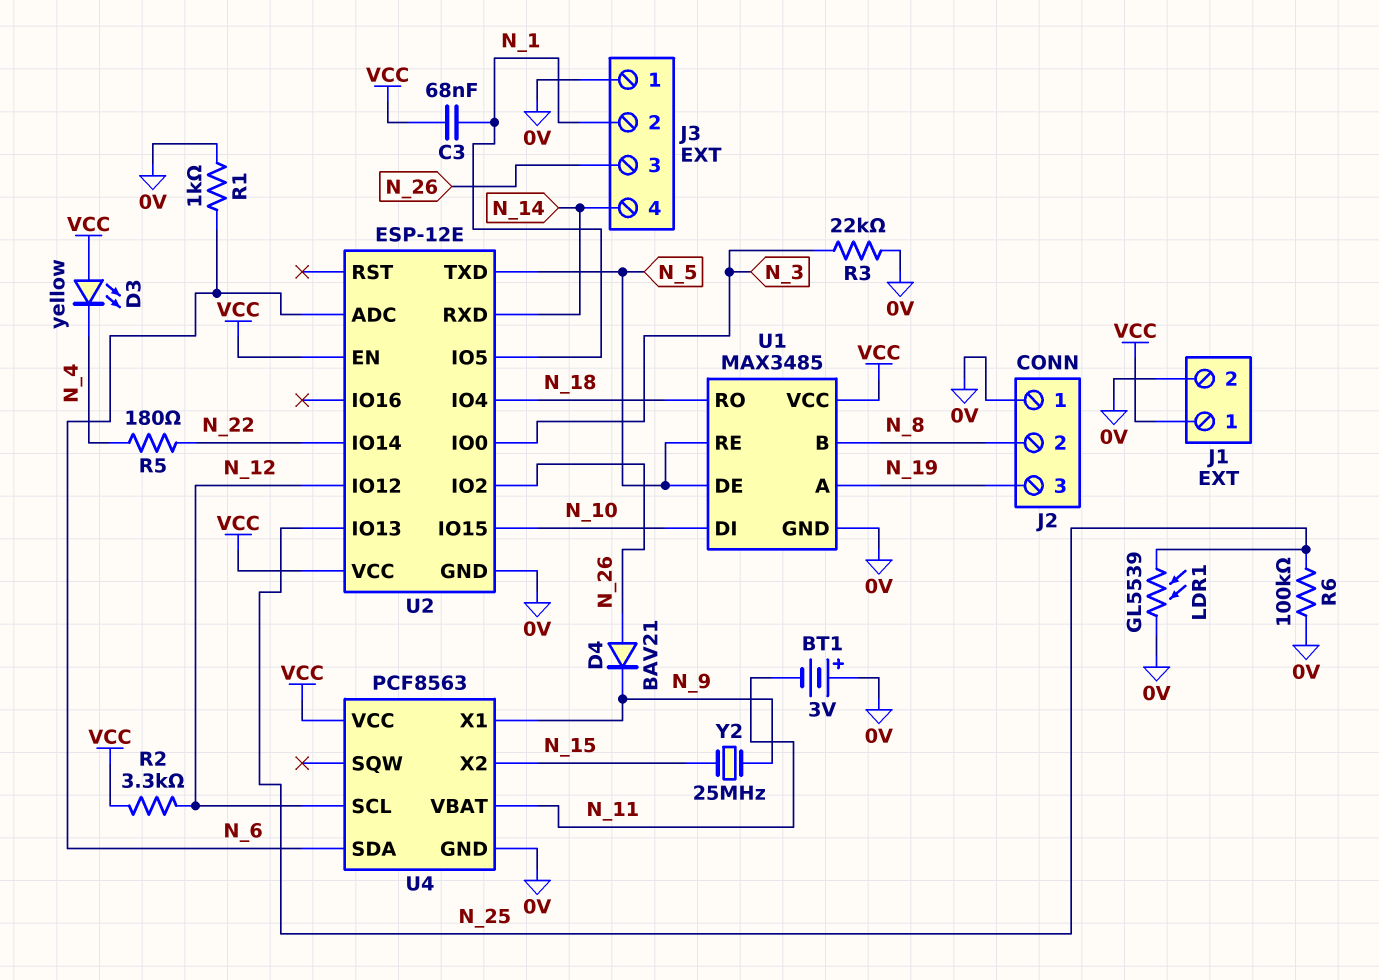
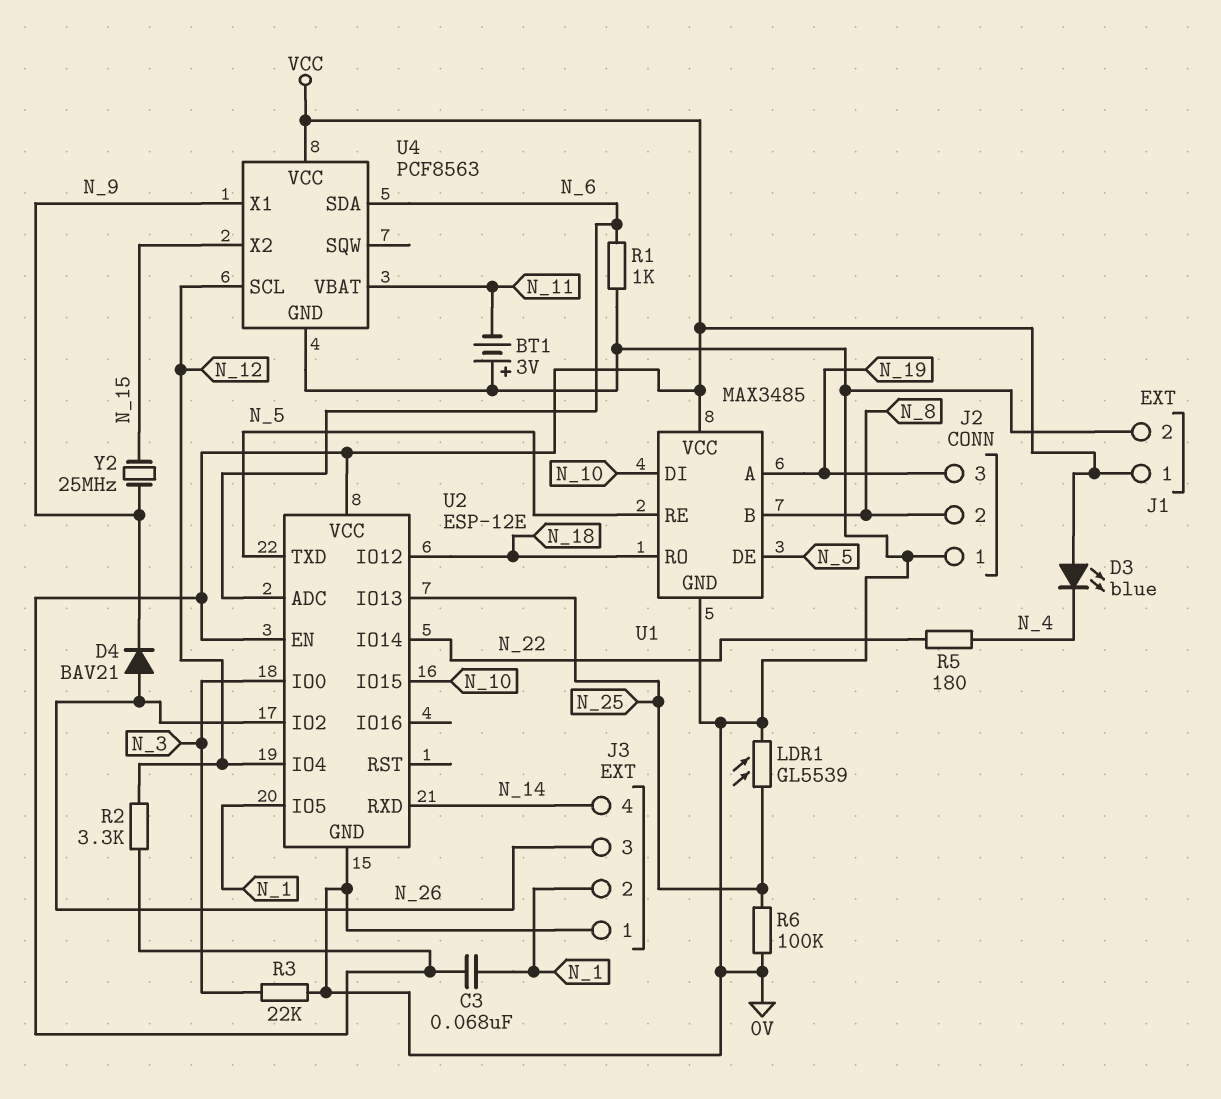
D3: LED yellow (A VCC, K N_4) -> LED blue (A VCC, K N_4)
U2 pin IO4: N_18 -> N_12
U2 pin IO12: N_12 -> N_18

